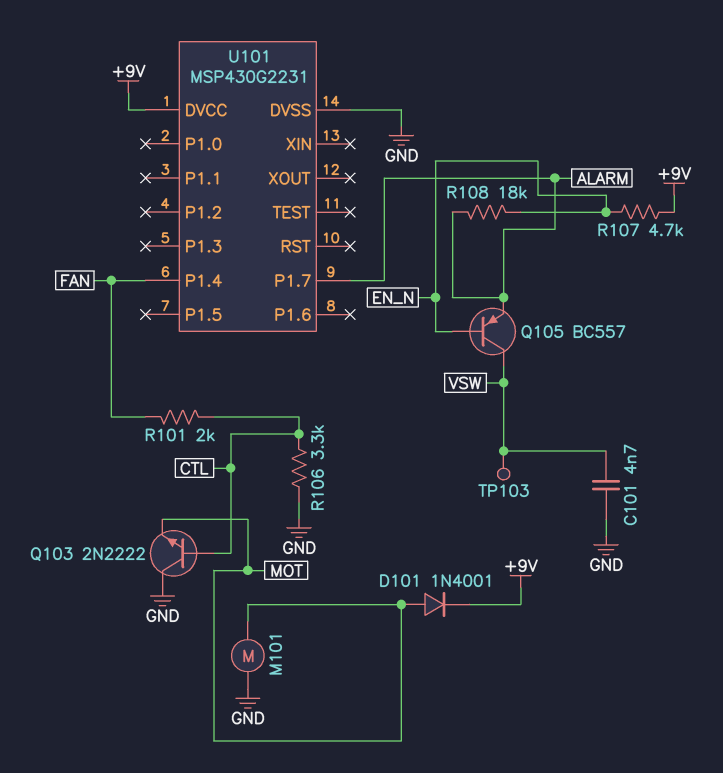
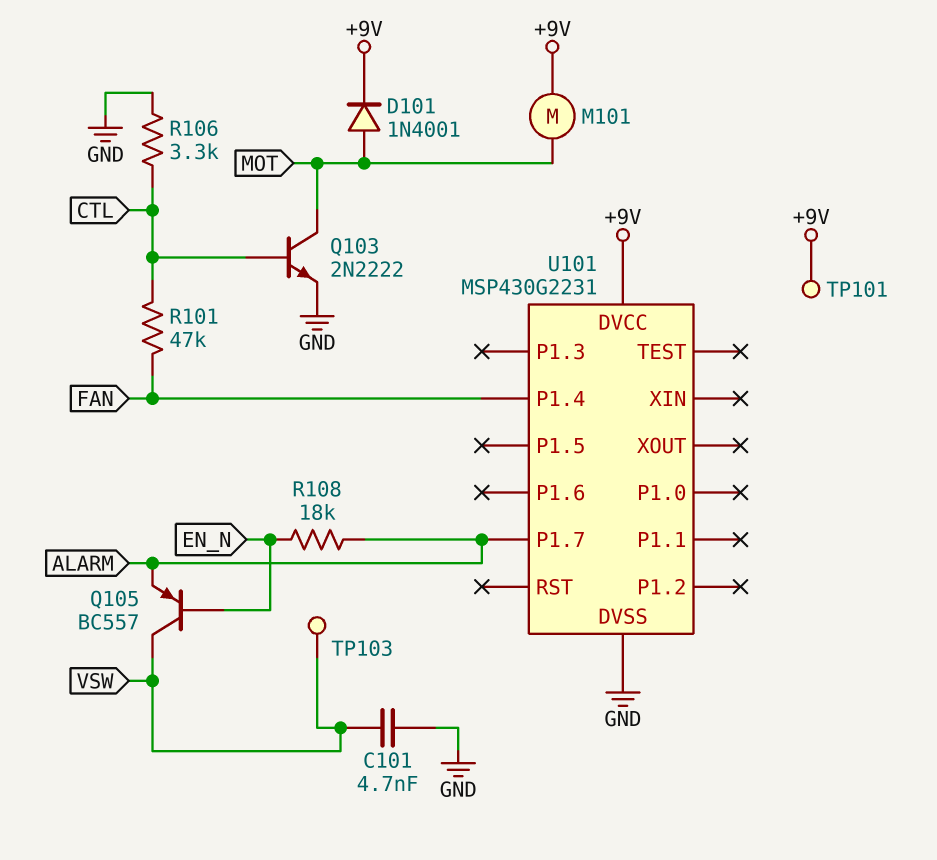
M101: motor (GND, MOT) -> motor (+9V, MOT)
Q103: NPN 2N2222 (B CTL, C GND, E MOT) -> NPN 2N2222 (B CTL, C MOT, E GND)
R101: 2k (CTL, FAN) -> 47k (CTL, FAN)
R107: 4.7k (+9V, EN_N) -> none
TP101: none -> test point (+9V)

